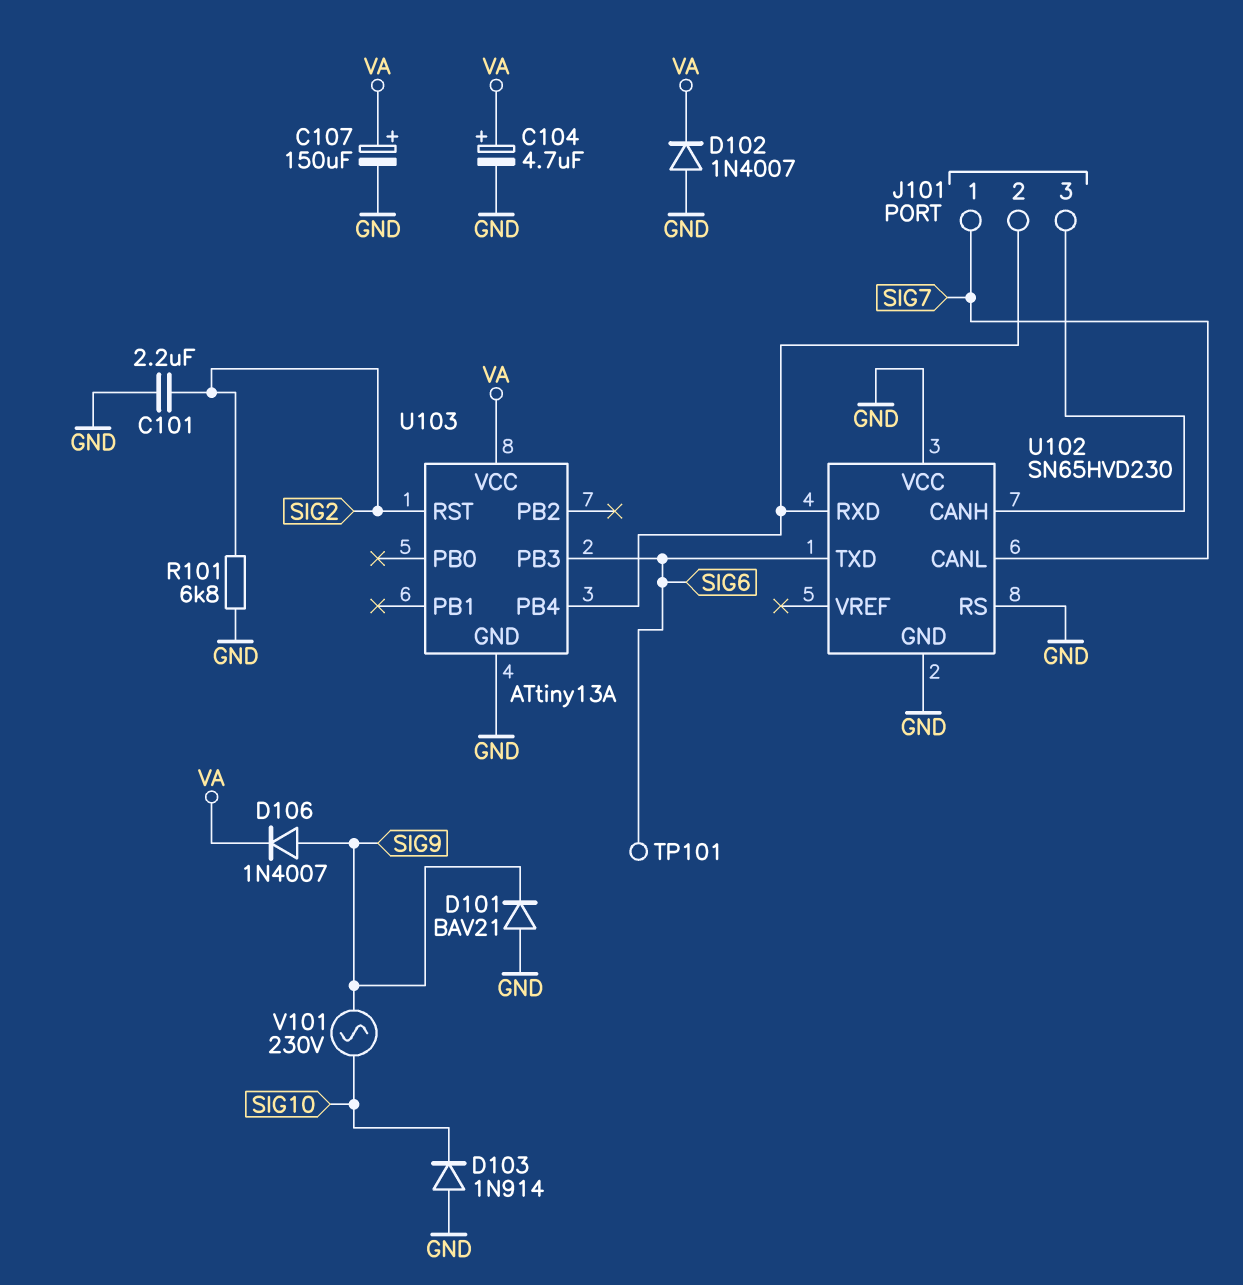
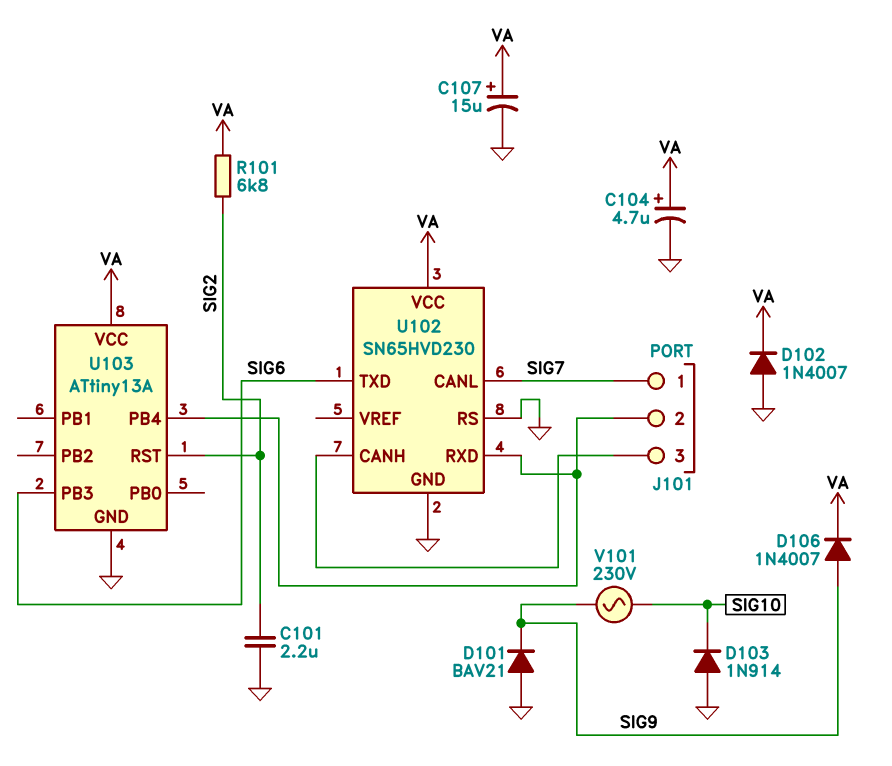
C107: 150uF (plus VA, minus GND) -> 15uF (plus VA, minus GND)
R101: 6.8k (GND, SIG2) -> 6.8k (SIG2, VA)
TP101: test point (SIG6) -> none
U102 pin VCC: GND -> VA

